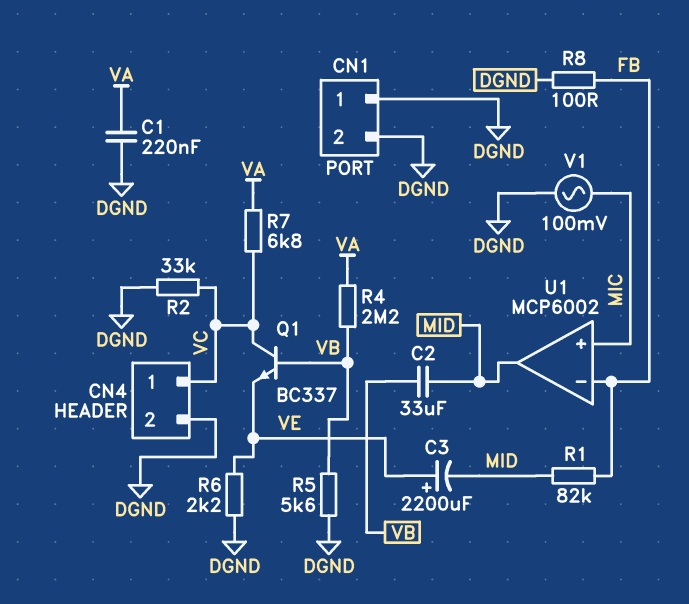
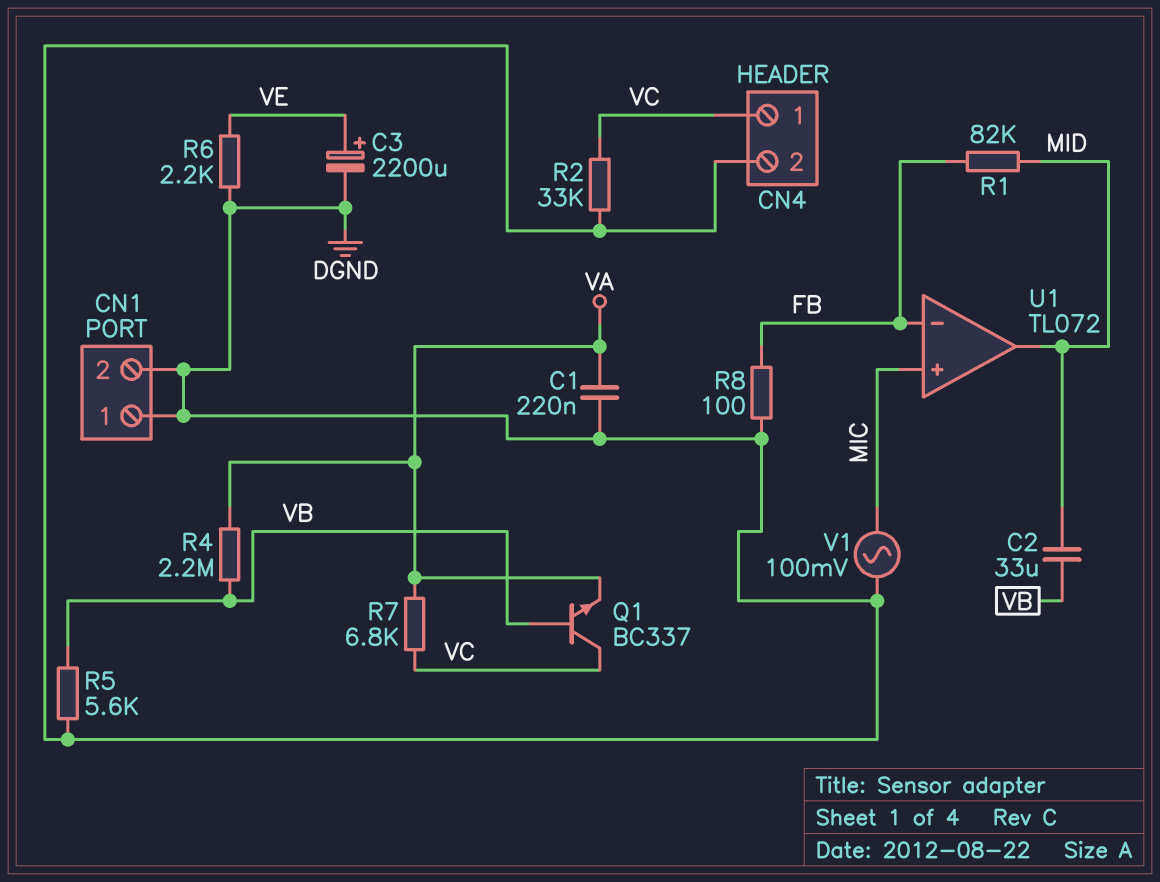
C3: 2200uF (plus VE, minus MID) -> 2200uF (plus VE, minus DGND)
Q1: NPN BC337 (B VB, C VC, E VE) -> NPN BC337 (B VB, C VC, E VA)
U1: MCP6002 -> TL072

